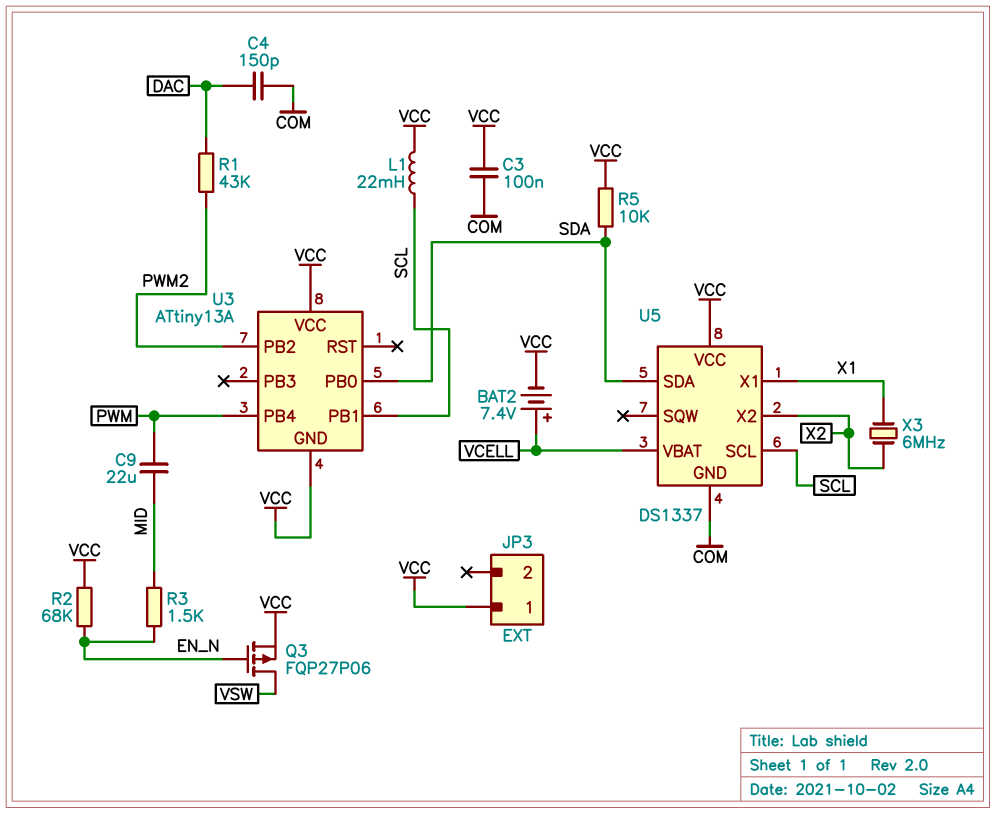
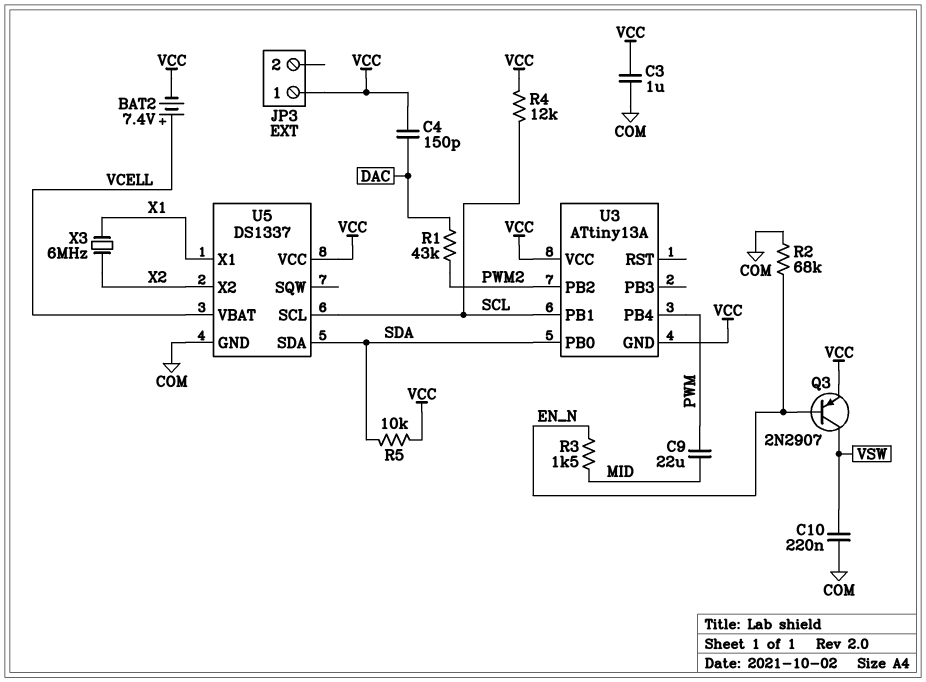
C3: 100nF (COM, VCC) -> 1uF (COM, VCC)
C4: 150pF (COM, DAC) -> 150pF (DAC, VCC)
C10: none -> 220nF (COM, VSW)
L1: 22mH (SCL, VCC) -> none
Q3: PMOS FQP27P06 (G EN_N, D VSW, S VCC) -> PNP 2N2907 (B EN_N, C VSW, E VCC)
R2: 68k (EN_N, VCC) -> 68k (COM, EN_N)
R4: none -> 12k (SCL, VCC)

